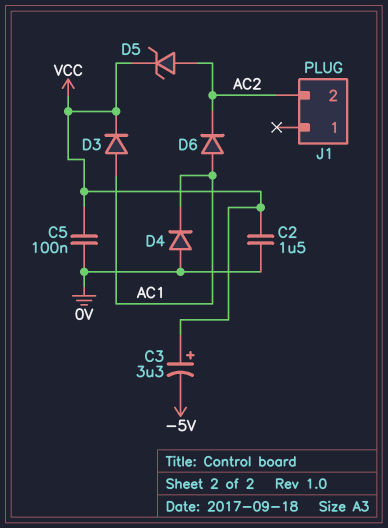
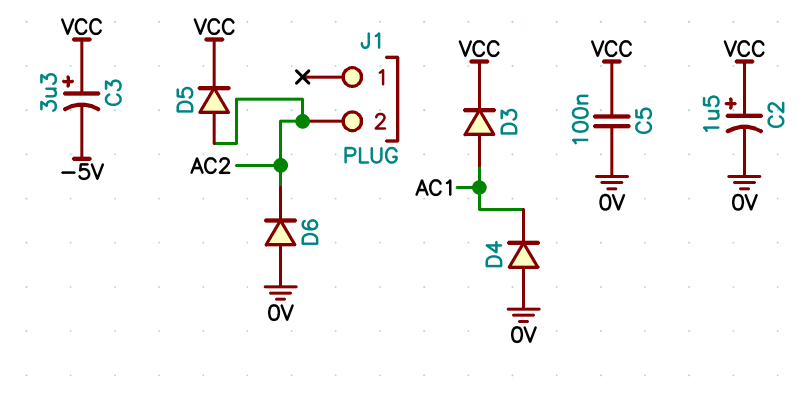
C2: 1.5uF (0V, VCC) -> 1.5uF (plus VCC, minus 0V)
D5: zener (A AC2, K VCC) -> diode (A AC2, K VCC)
D6: diode (A AC1, K AC2) -> diode (A 0V, K AC2)

